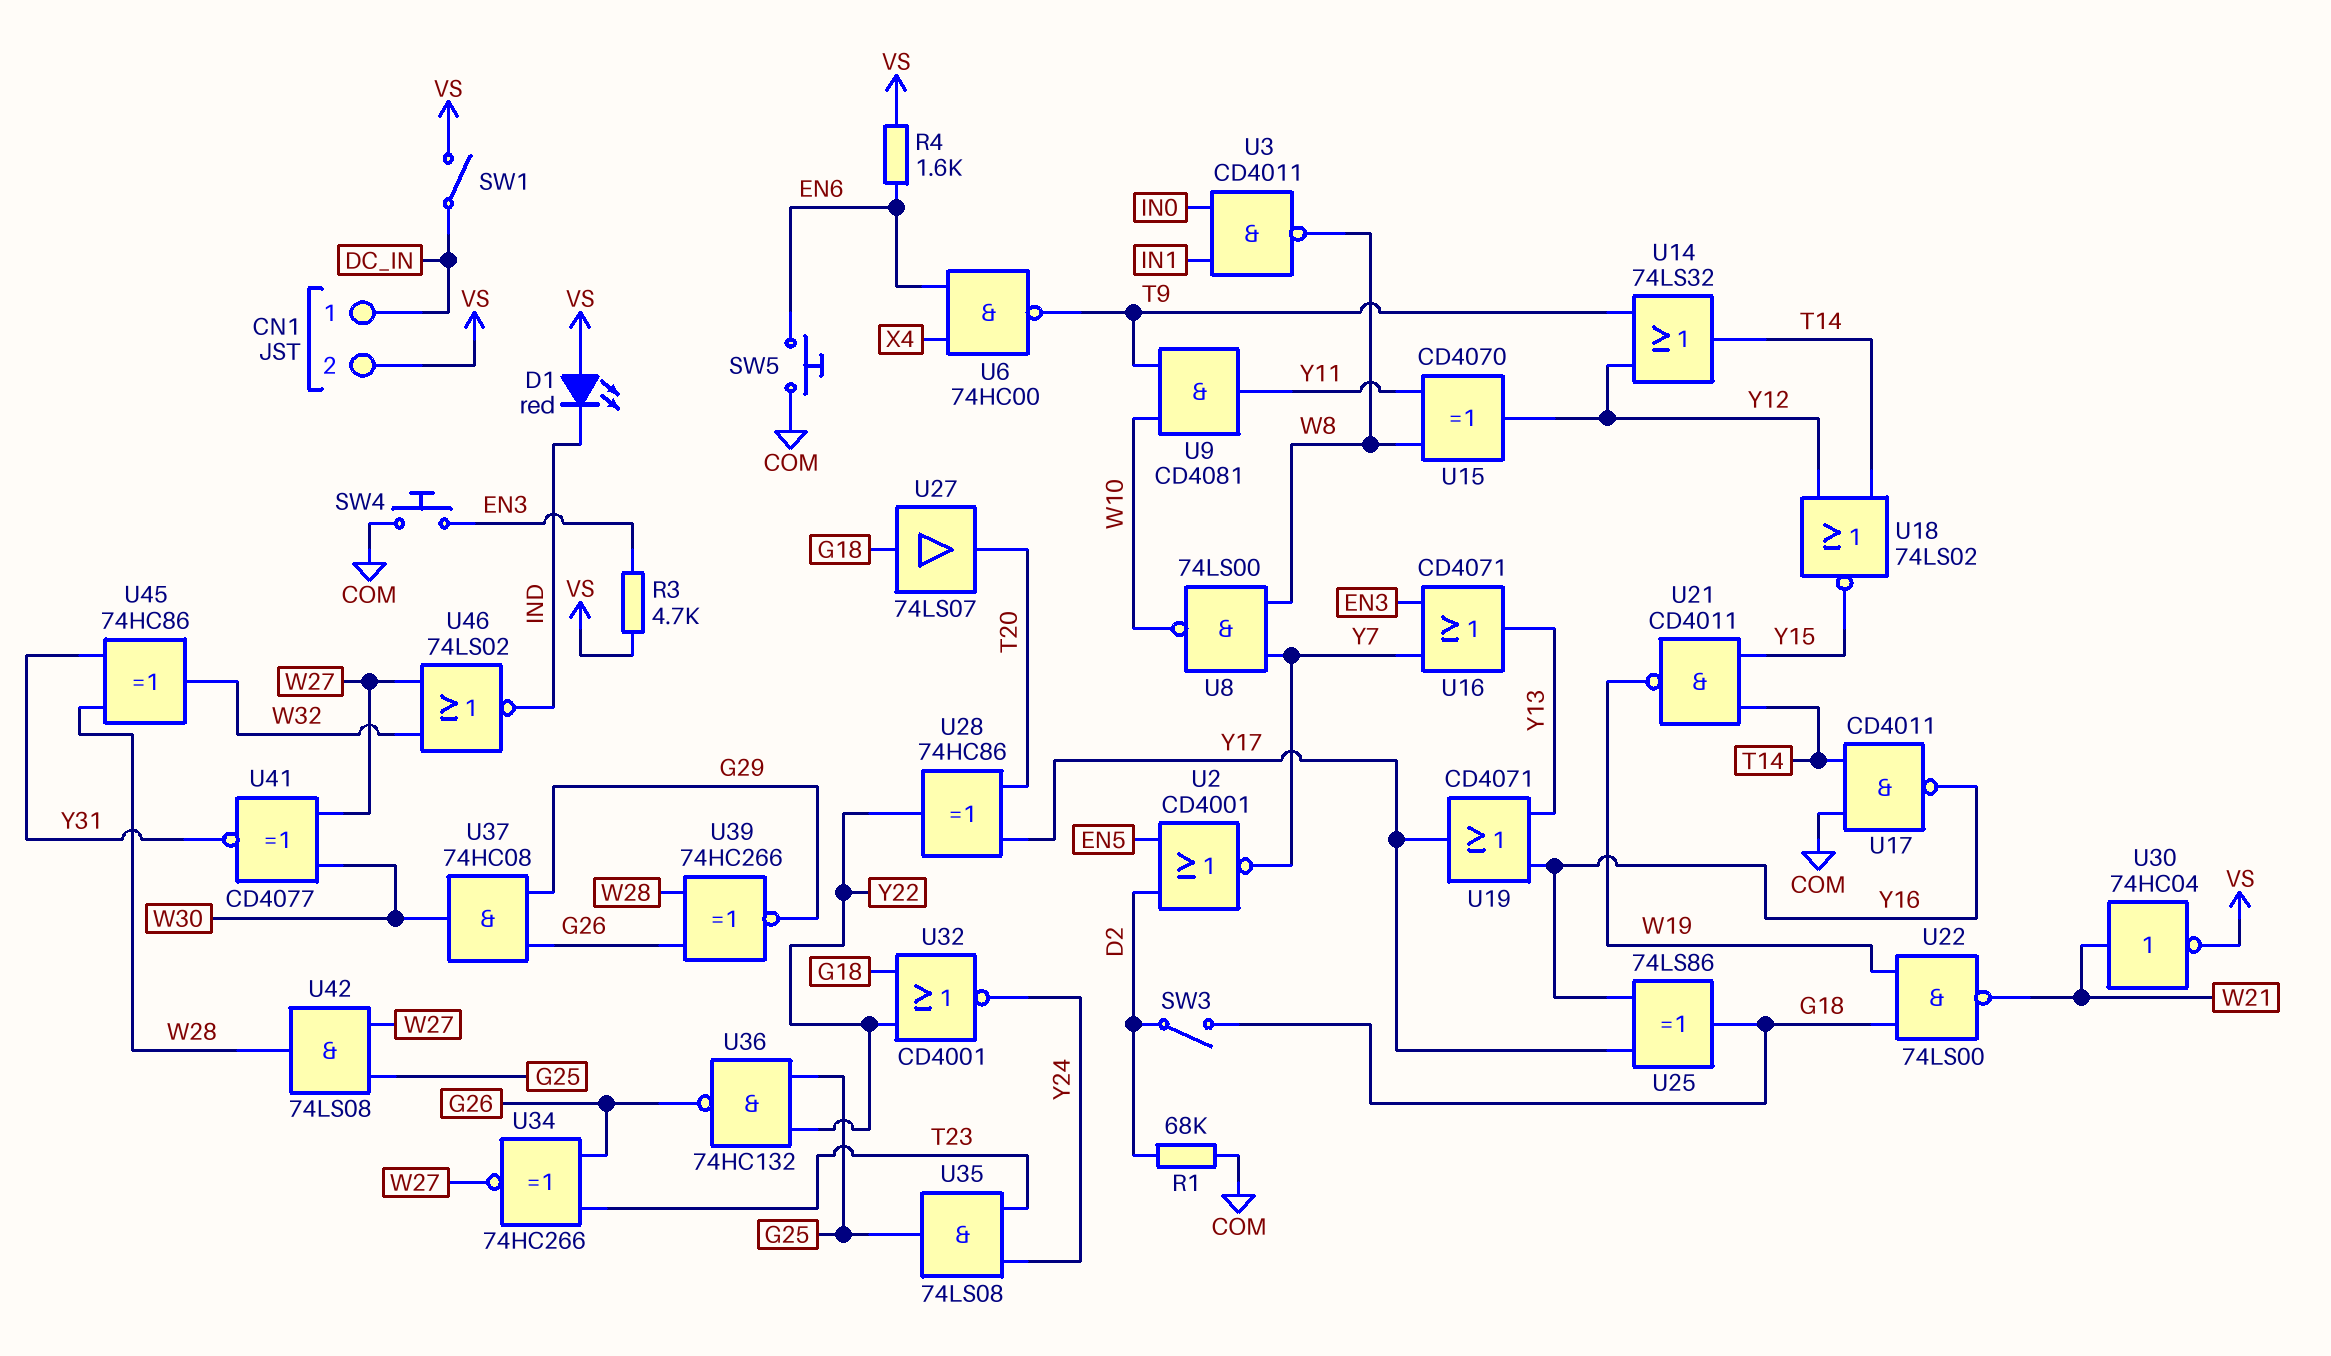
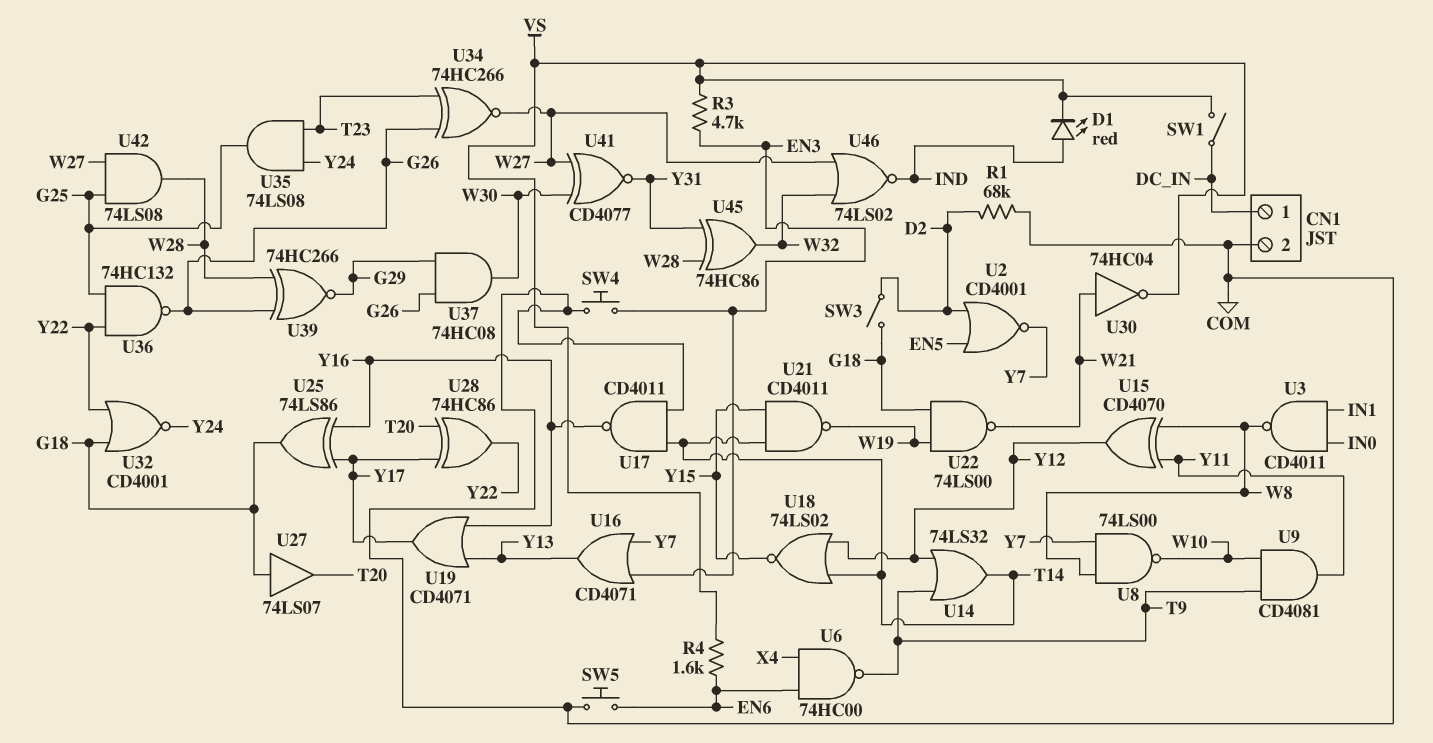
CN1 pin 2: VS -> COM
D1: LED red (A VS, K IND) -> LED red (A IND, K VS)

